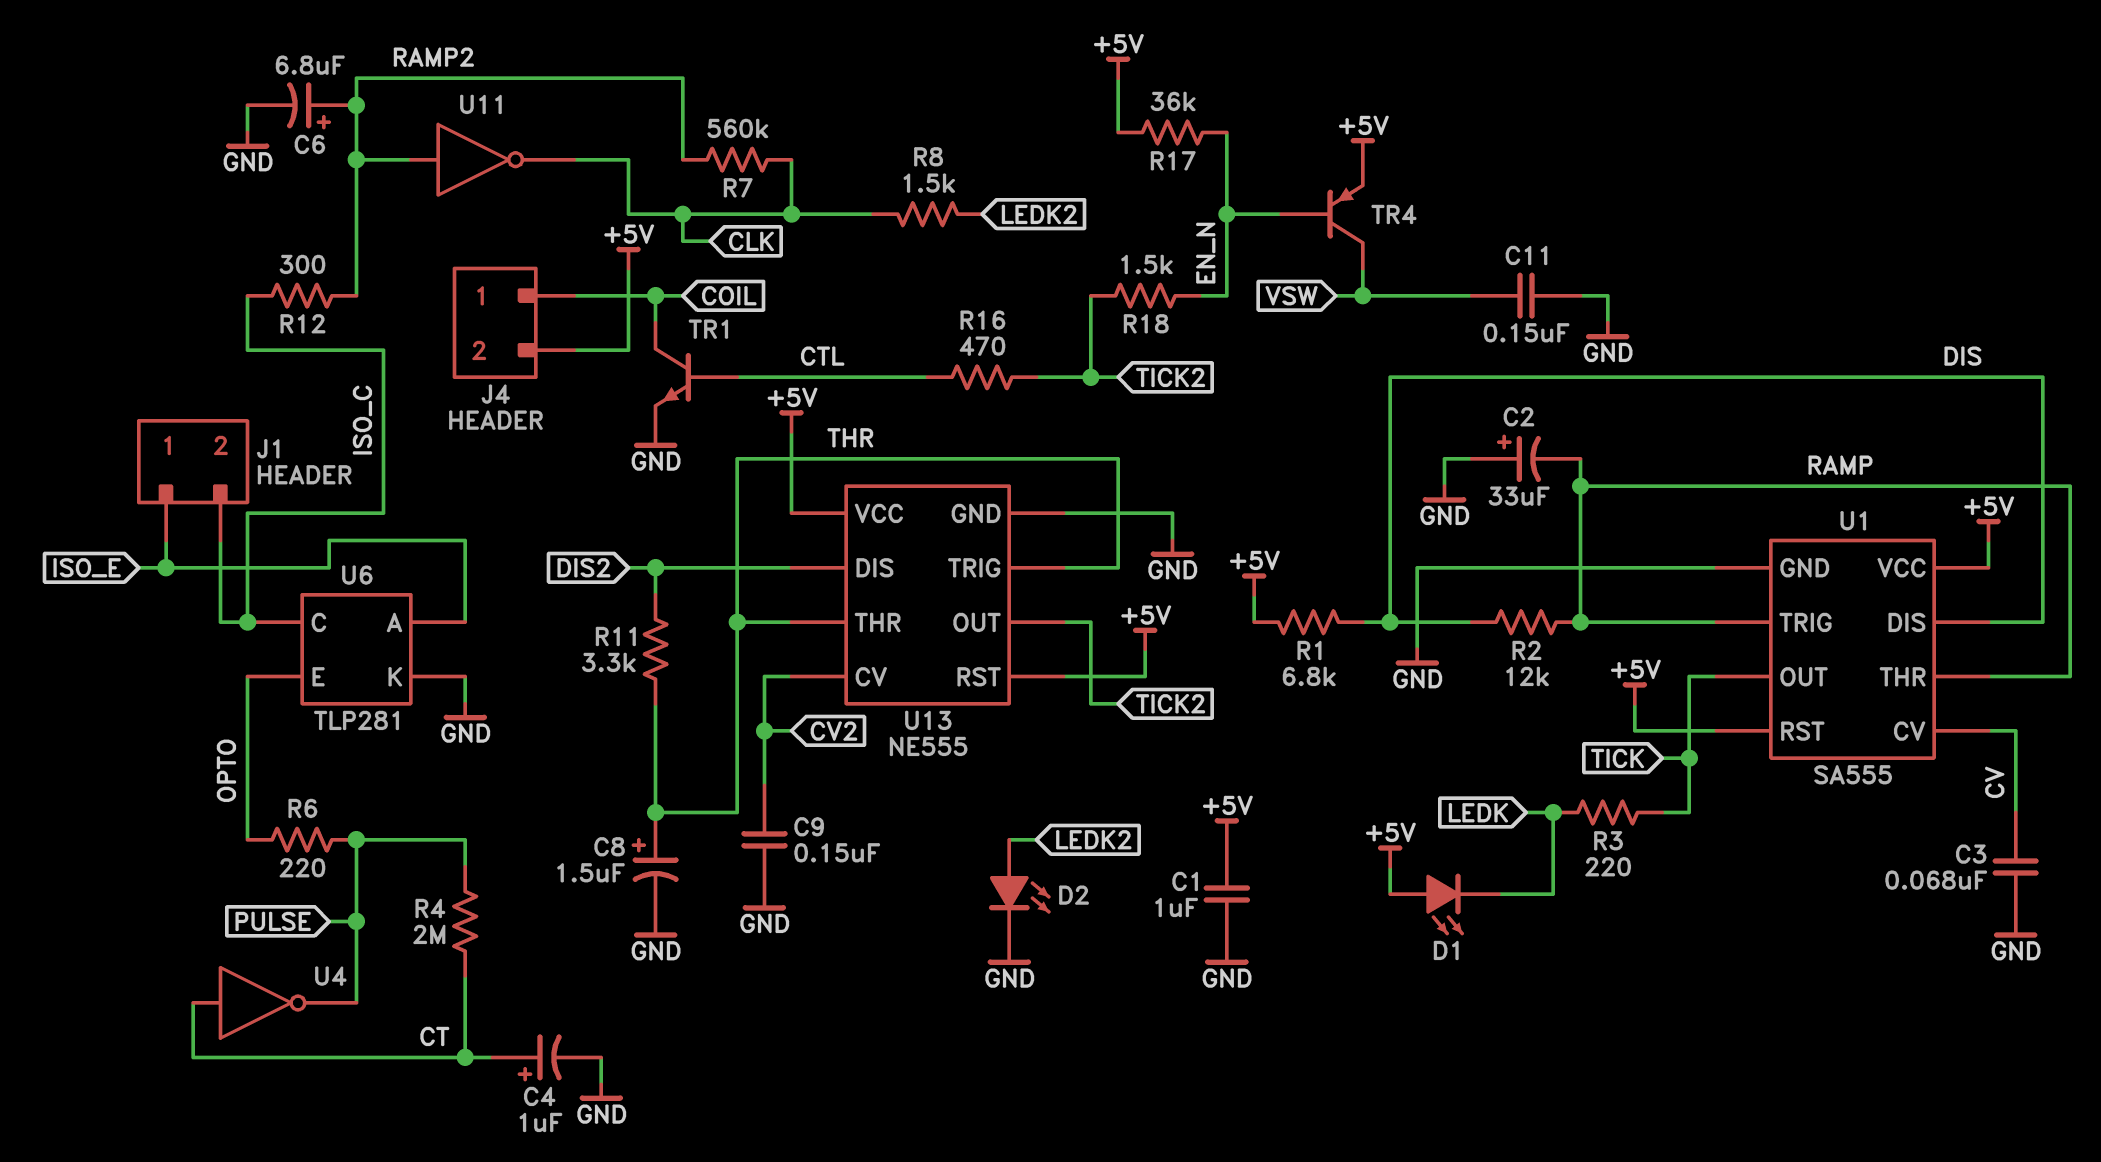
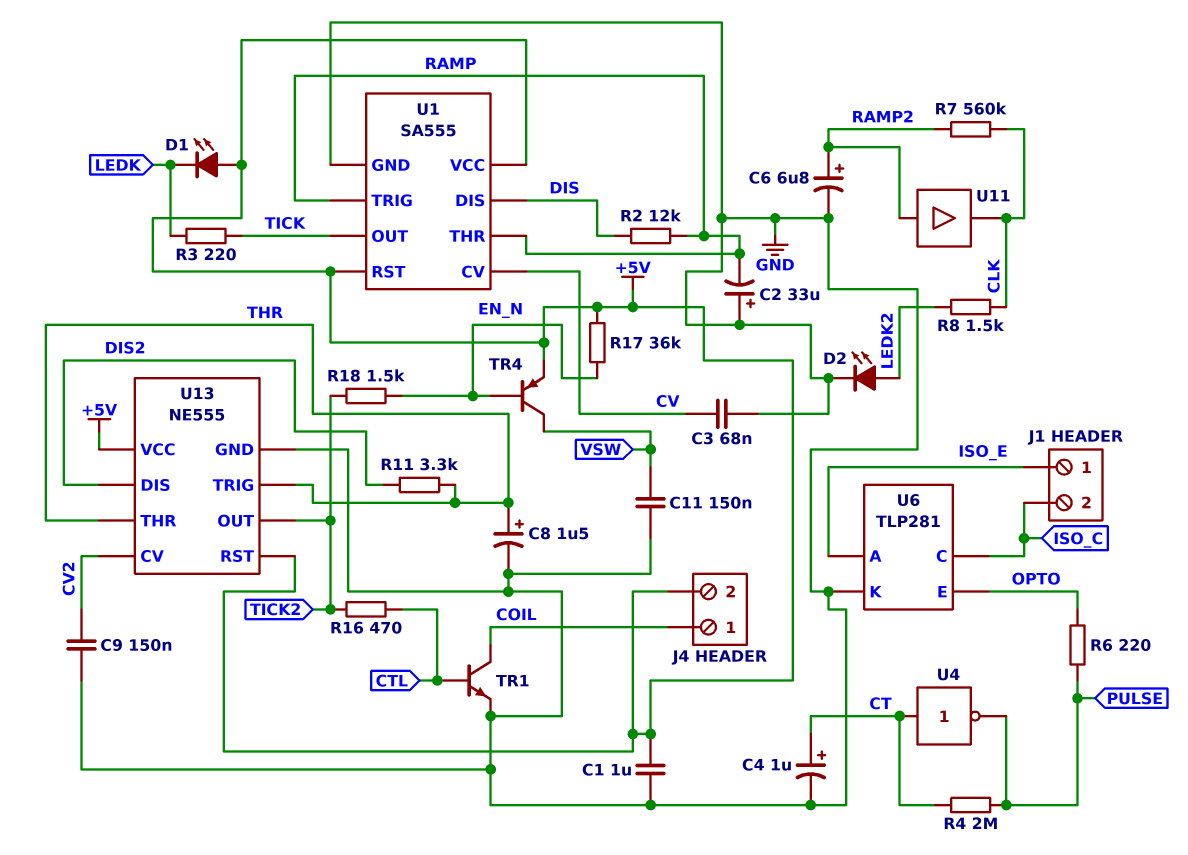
R1: 6.8k (+5V, DIS) -> none
R12: 300 (ISO_C, RAMP2) -> none
U11: NOT (in RAMP2, out CLK) -> buffer (in RAMP2, out CLK)

